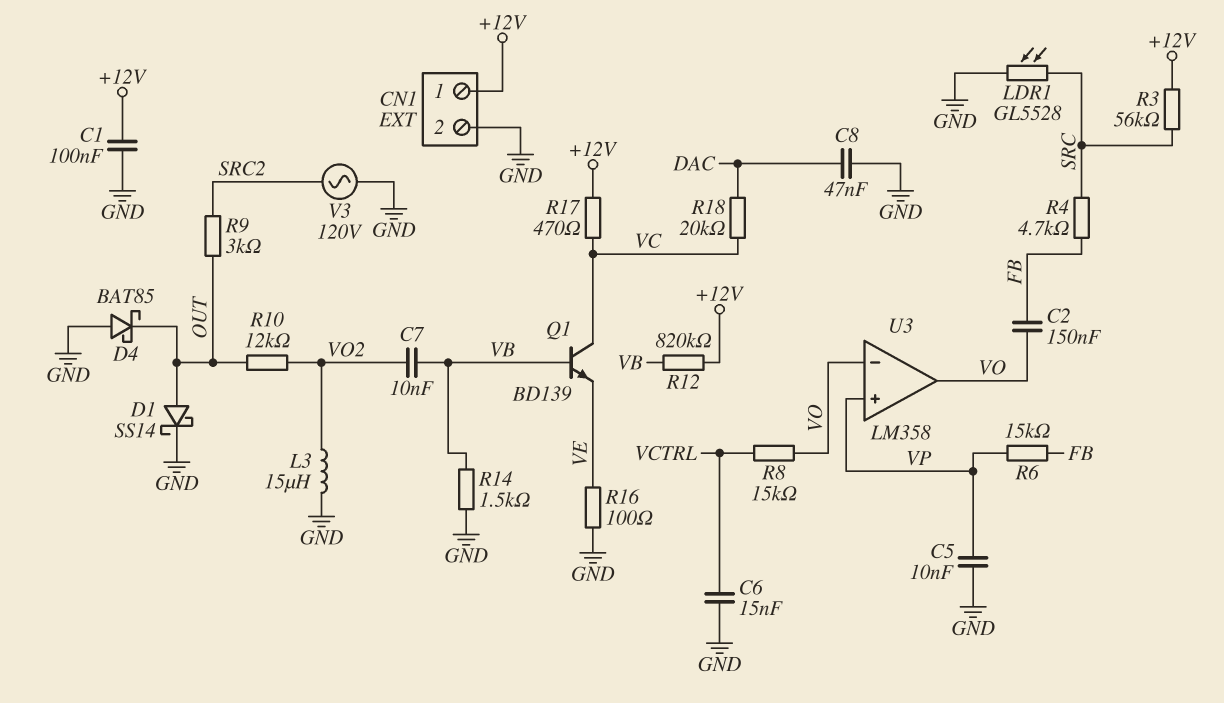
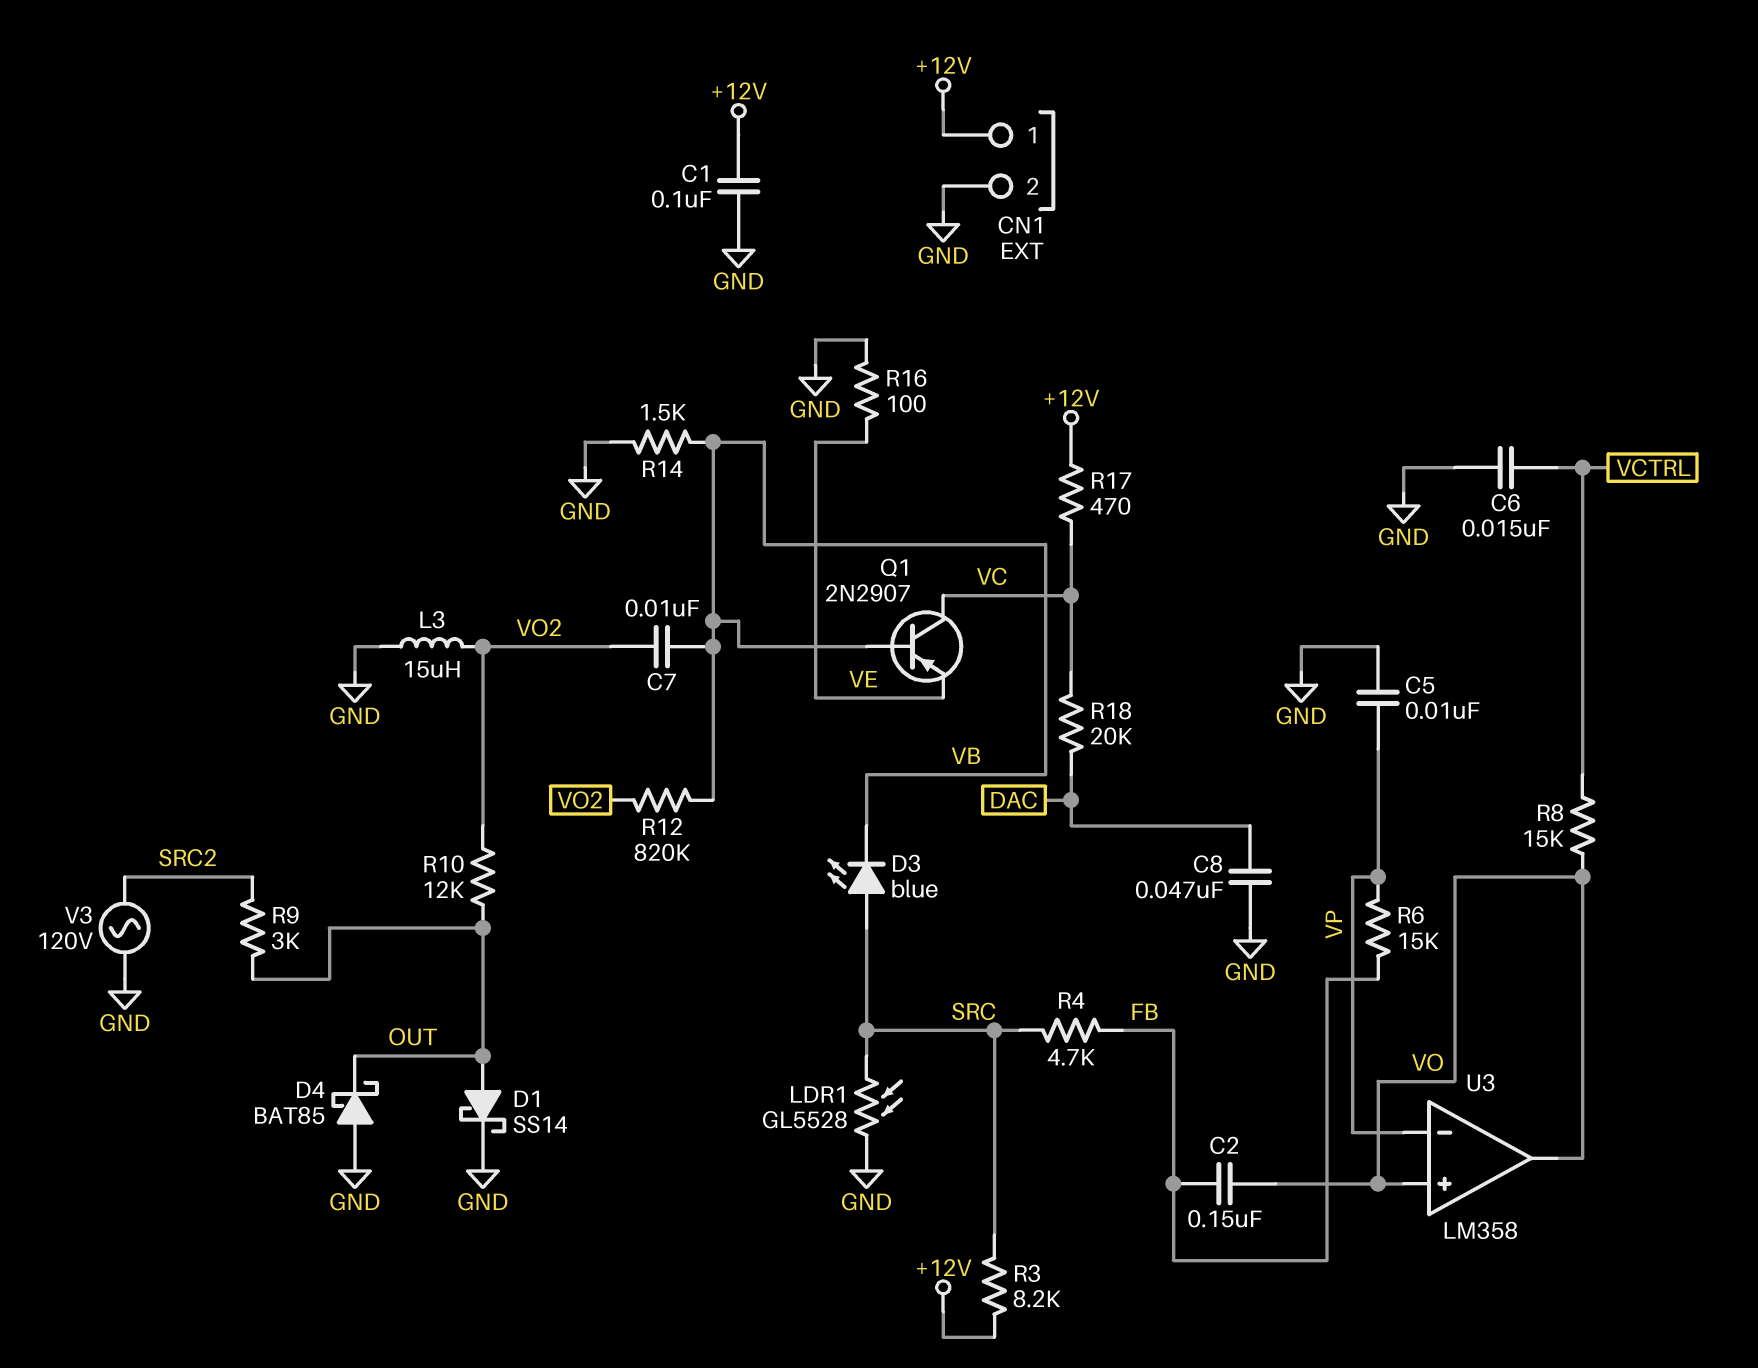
D3: none -> LED blue (A SRC, K VB)
Q1: NPN BD139 (B VB, C VC, E VE) -> PNP 2N2907 (B VB, C VC, E VE)
R3: 56k (+12V, SRC) -> 8.2k (+12V, SRC)
R12: 820k (+12V, VB) -> 820k (VB, VO2)
U3 pin in+: VP -> VO
U3 pin in-: VO -> VP

